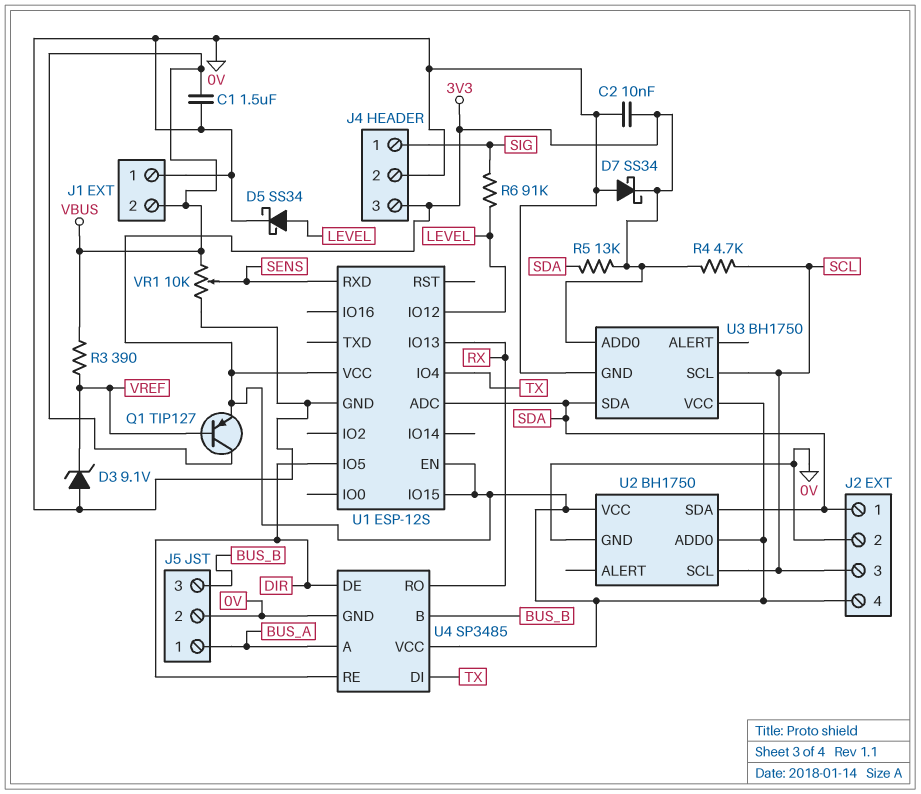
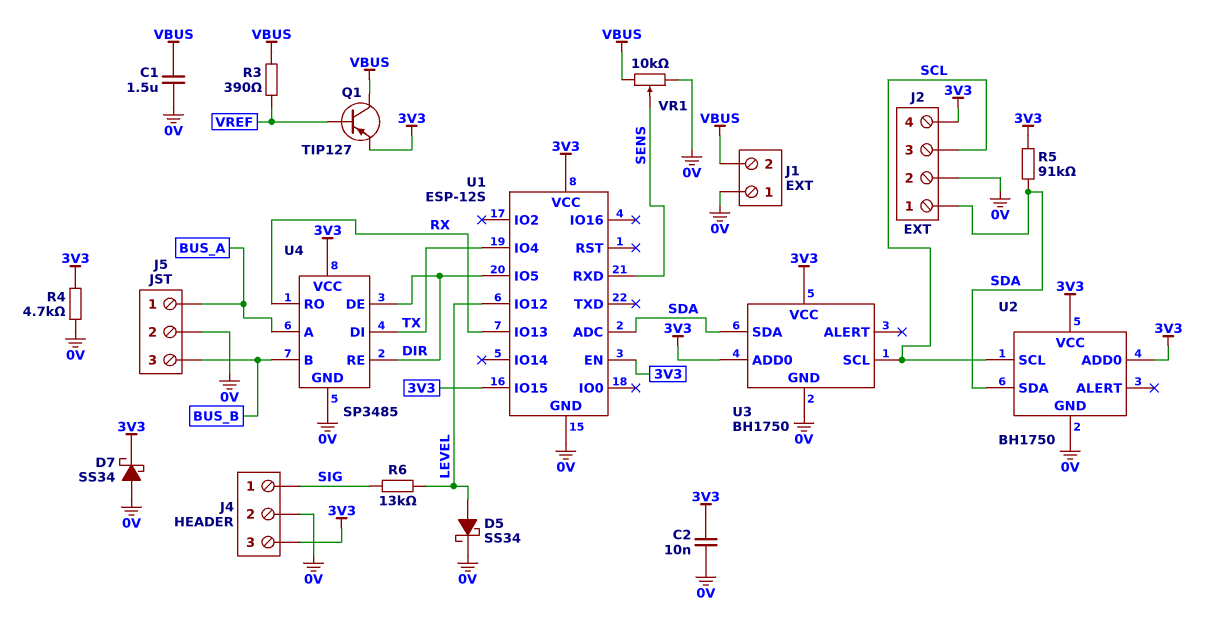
D3: zener 9.1V (A 0V, K VREF) -> none
R4: 4.7k (3V3, SCL) -> 4.7k (0V, 3V3)
R5: 13k (3V3, SDA) -> 91k (3V3, SDA)
R6: 91k (LEVEL, SIG) -> 13k (LEVEL, SIG)

